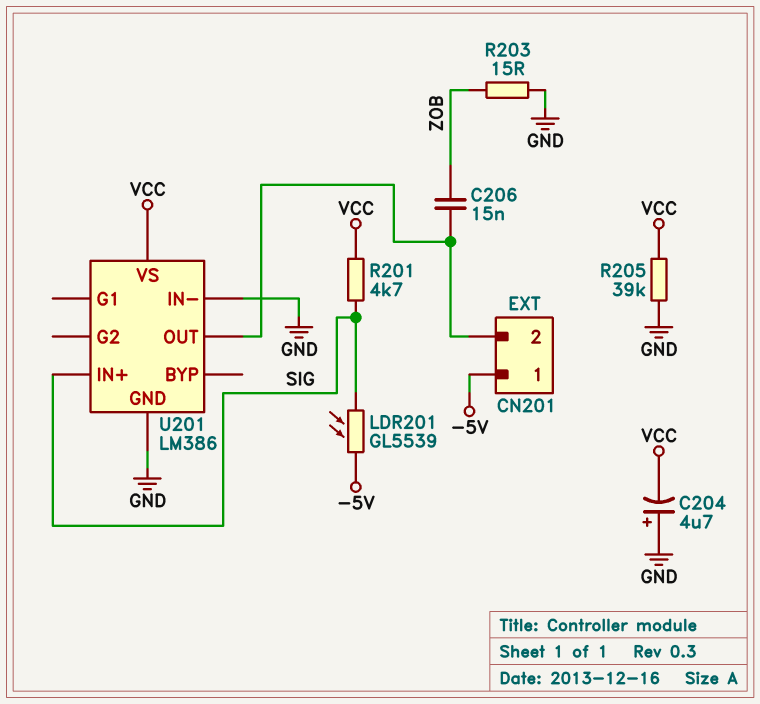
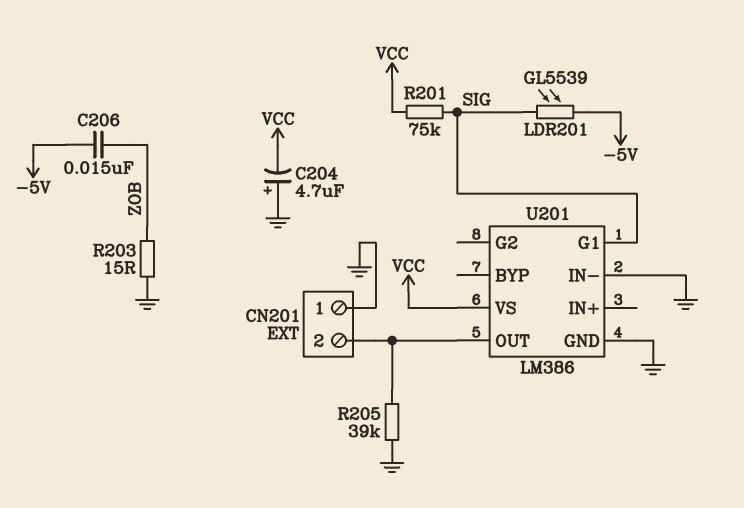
C206: 15nF (CN201/2, ZOB) -> 15nF (-5V, ZOB)
CN201 pin 1: -5V -> GND
R201: 4.7k (SIG, VCC) -> 75k (SIG, VCC)
R205: 39k (GND, VCC) -> 39k (CN201/2, GND)
U201 pin G1: none -> SIG
U201 pin IN+: SIG -> none

